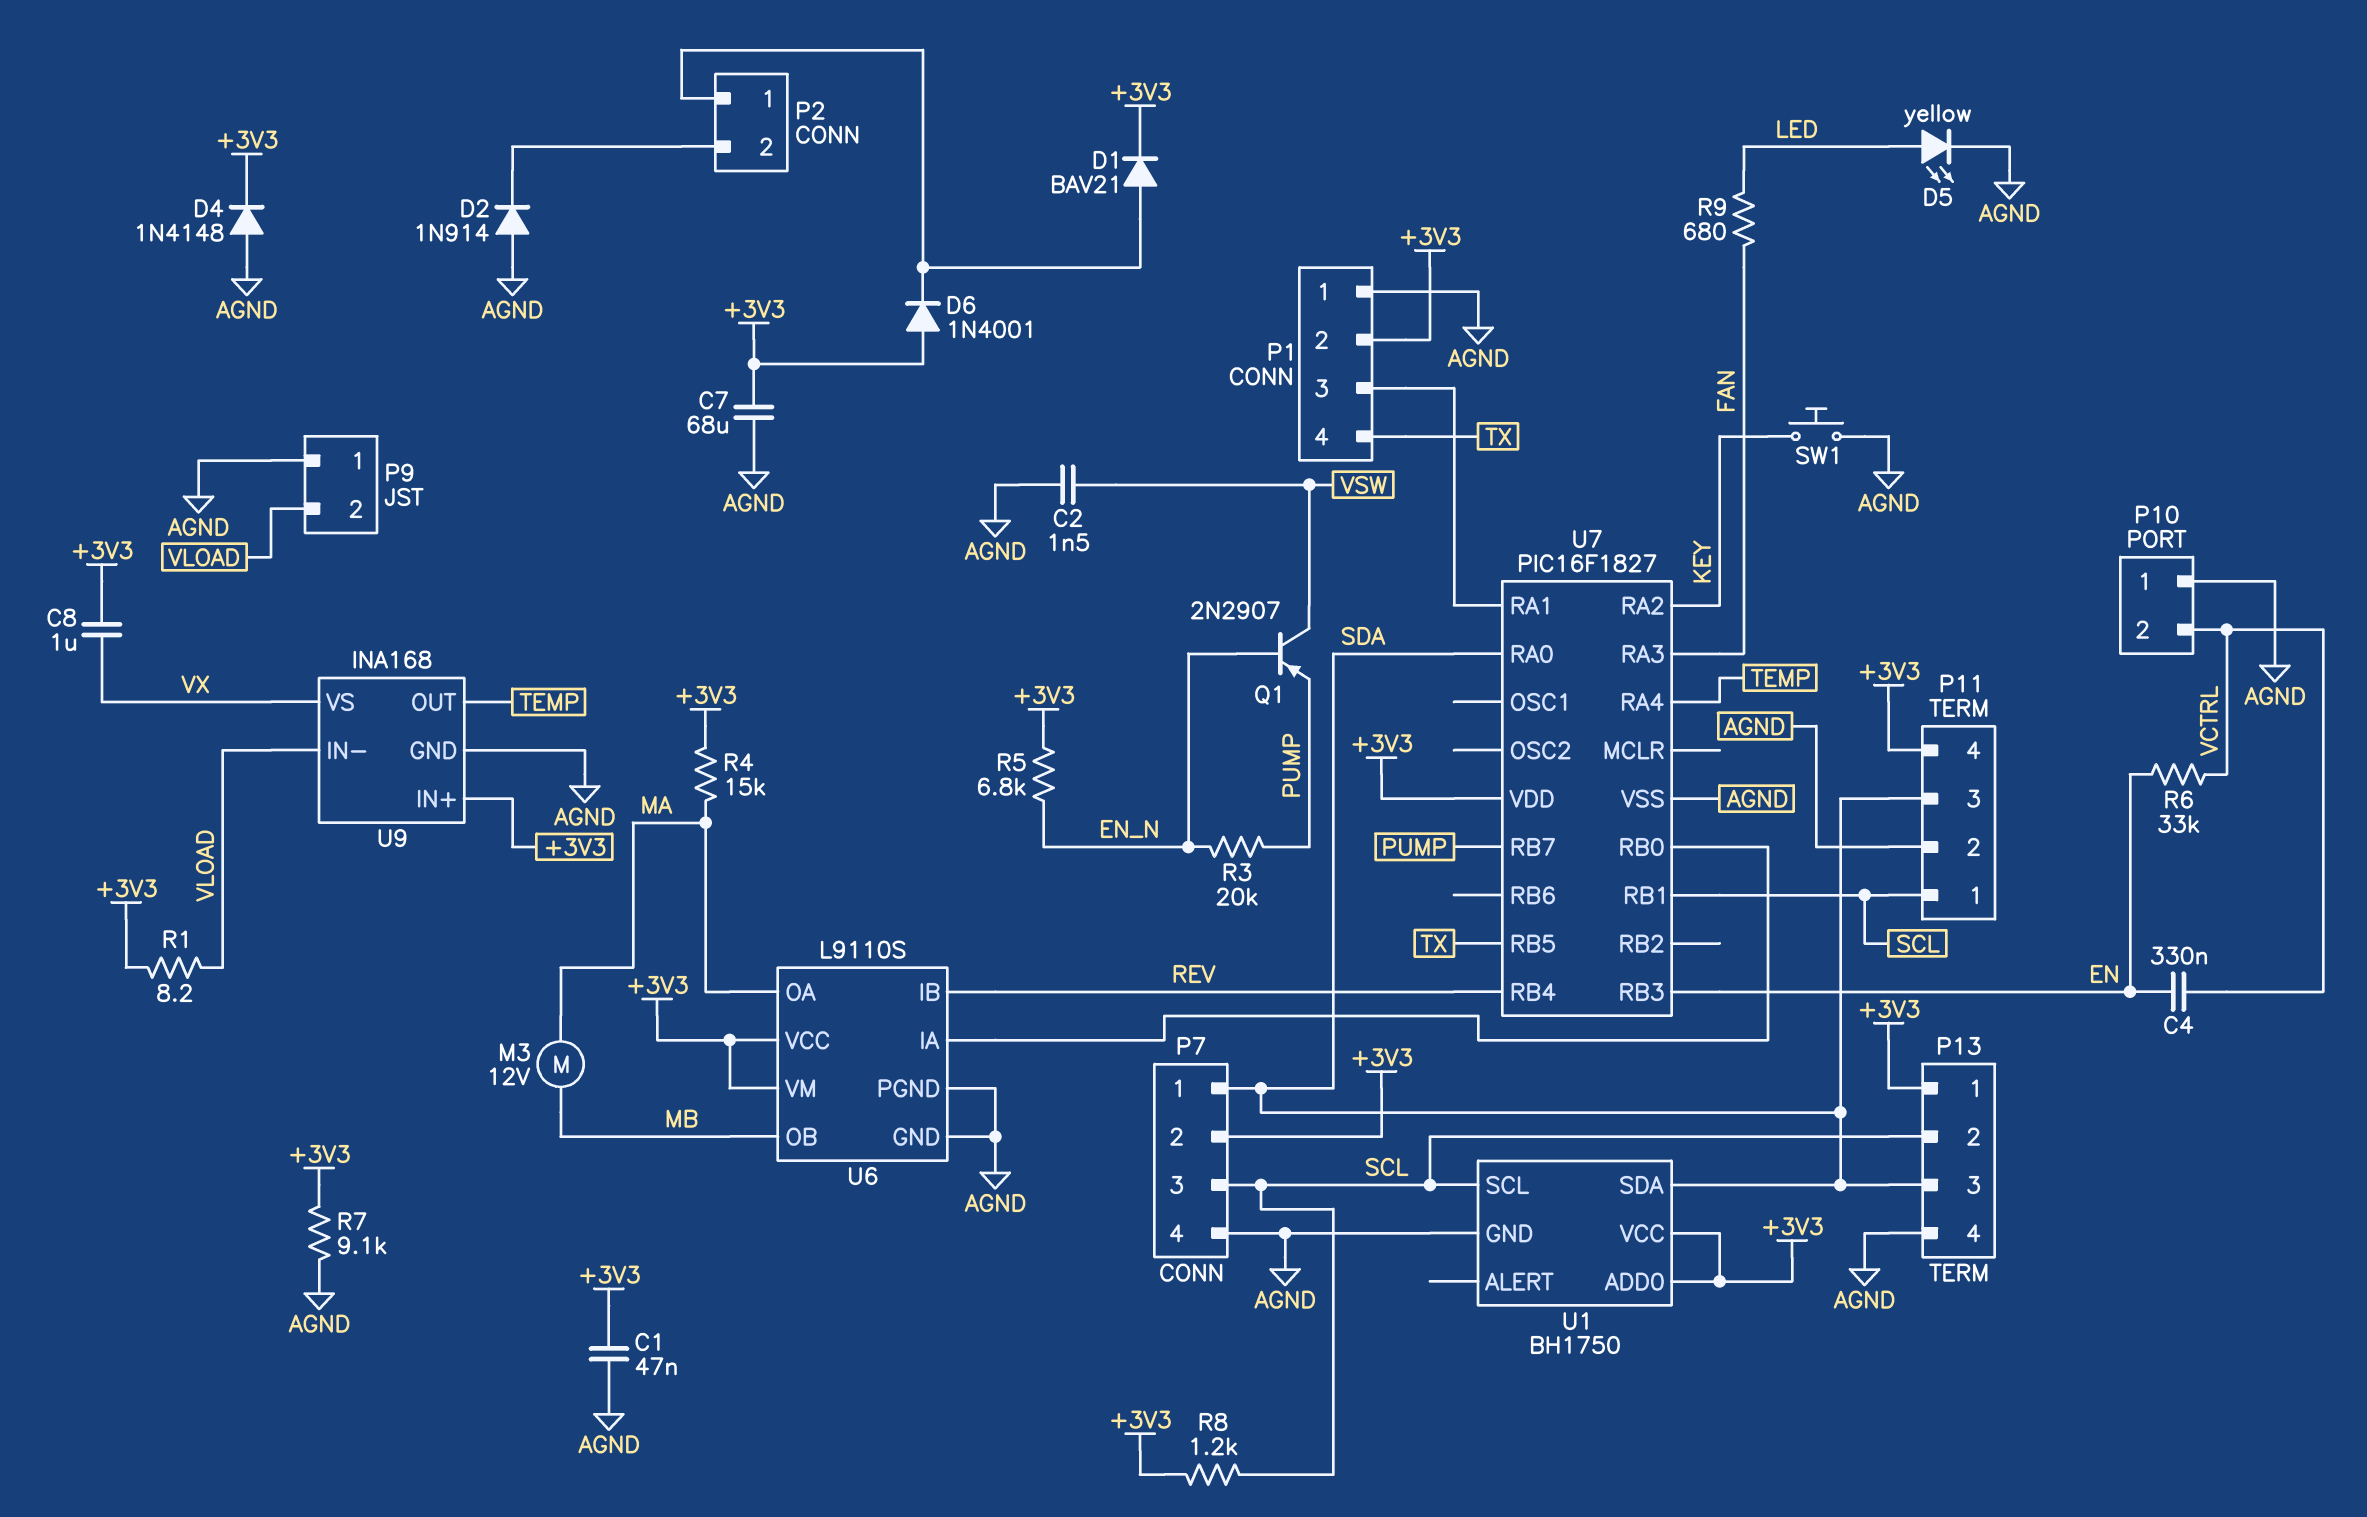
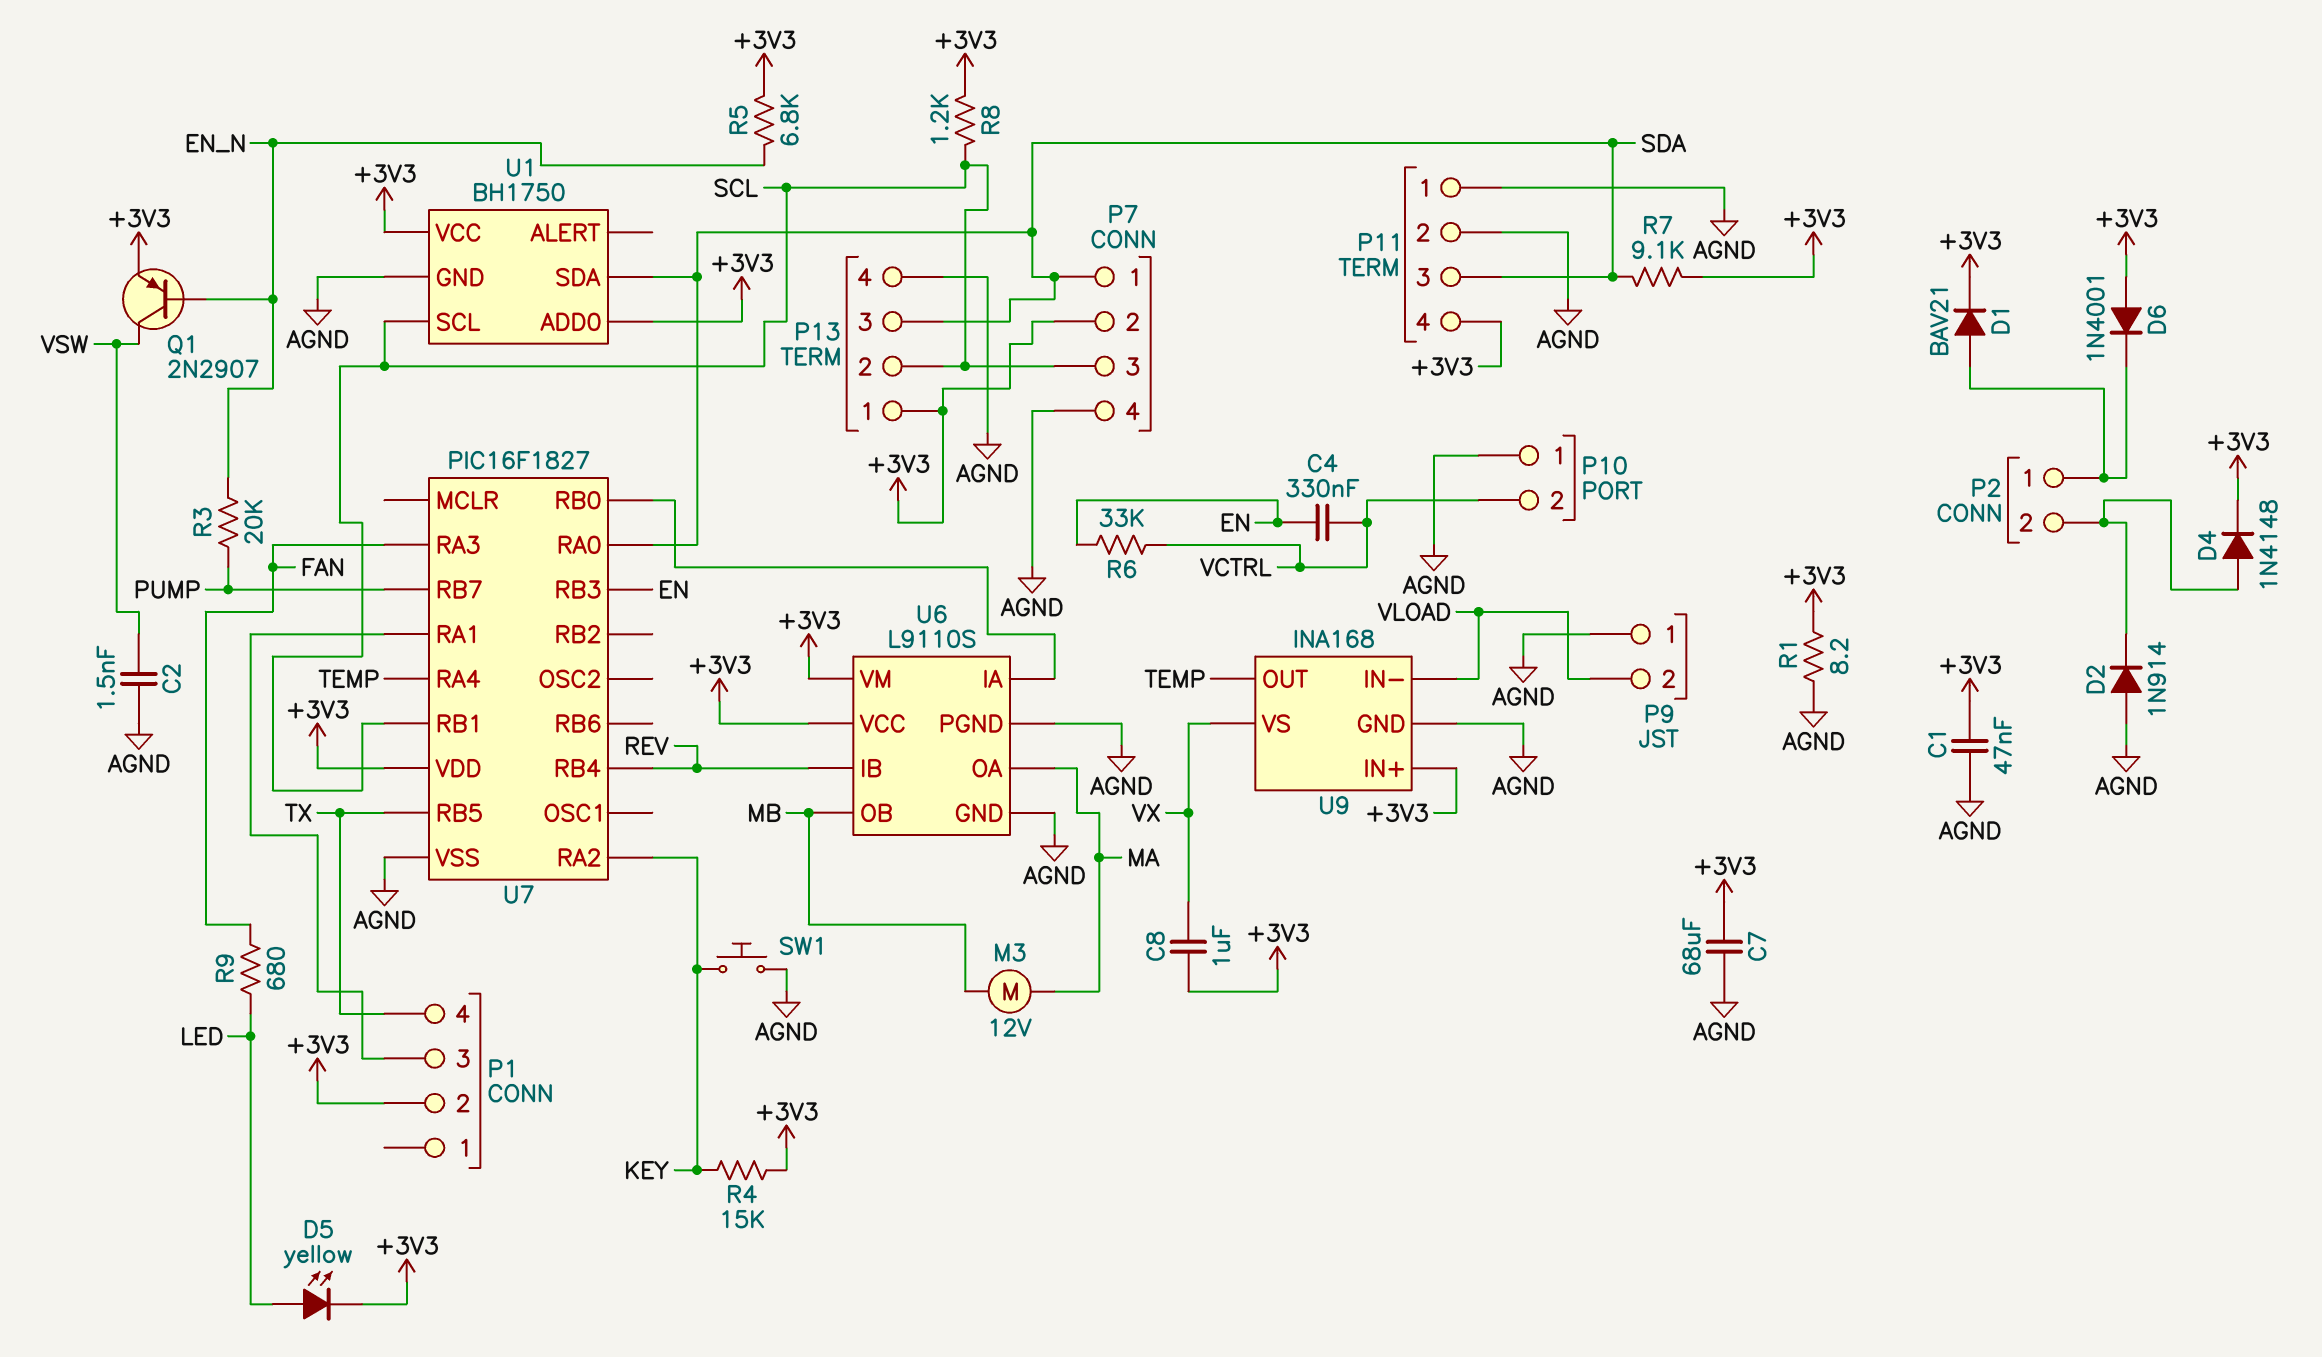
D4: diode 1N4148 (A AGND, K +3V3) -> diode 1N4148 (A P2/2, K +3V3)
D5: LED yellow (A LED, K AGND) -> LED yellow (A LED, K +3V3)
P1 pin 1: AGND -> none
P11 pin 1: SCL -> AGND
Q1: PNP 2N2907 (B EN_N, C VSW, E PUMP) -> PNP 2N2907 (B EN_N, C VSW, E +3V3)
R1: 8.2 (+3V3, VLOAD) -> 8.2 (+3V3, AGND)
R4: 15k (+3V3, MA) -> 15k (+3V3, KEY)
R7: 9.1k (+3V3, AGND) -> 9.1k (+3V3, SDA)

